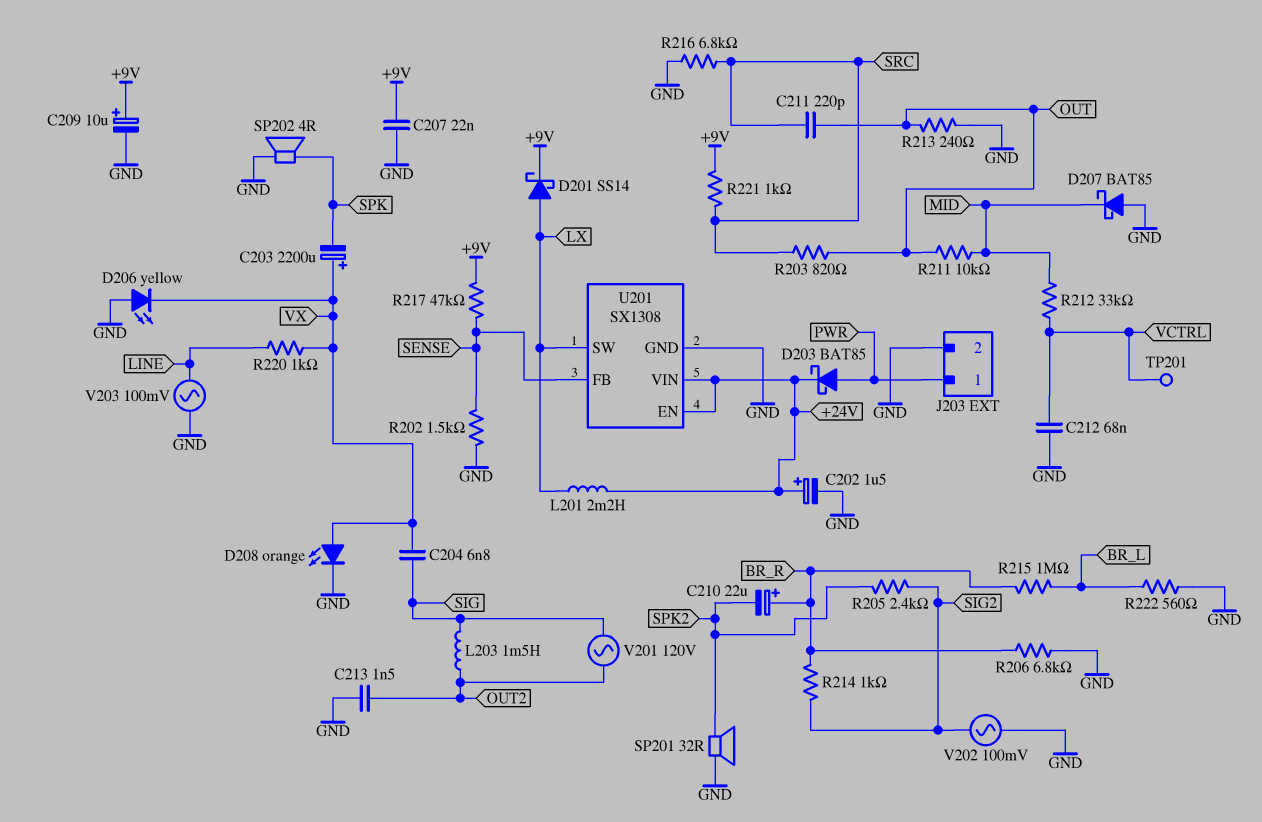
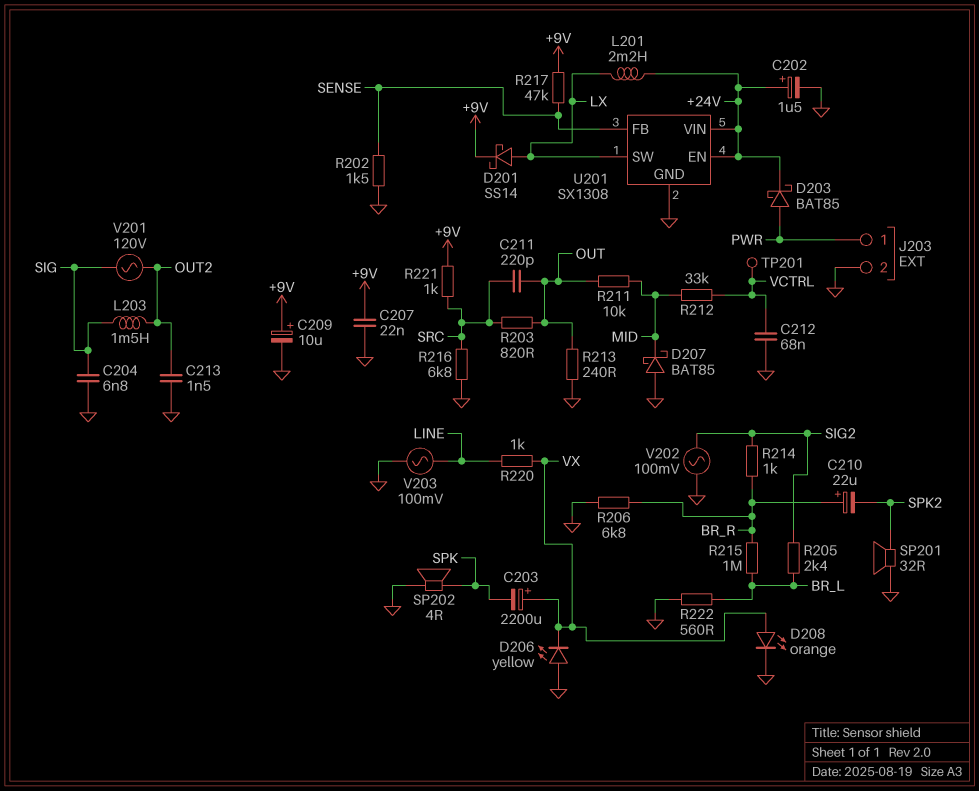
C204: 6.8nF (SIG, VX) -> 6.8nF (GND, SIG)
R205: 2.4k (SIG2, SPK2) -> 2.4k (BR_L, SIG2)

